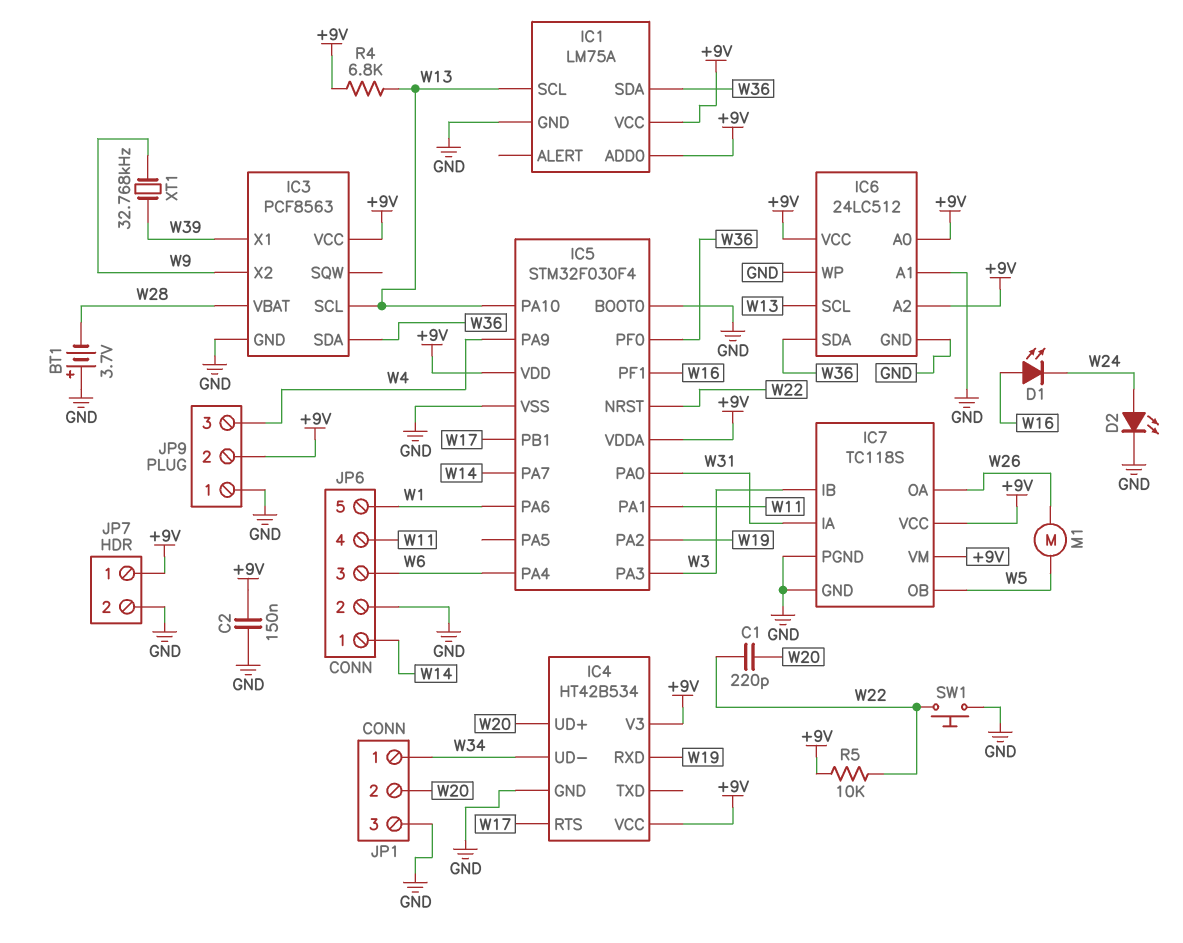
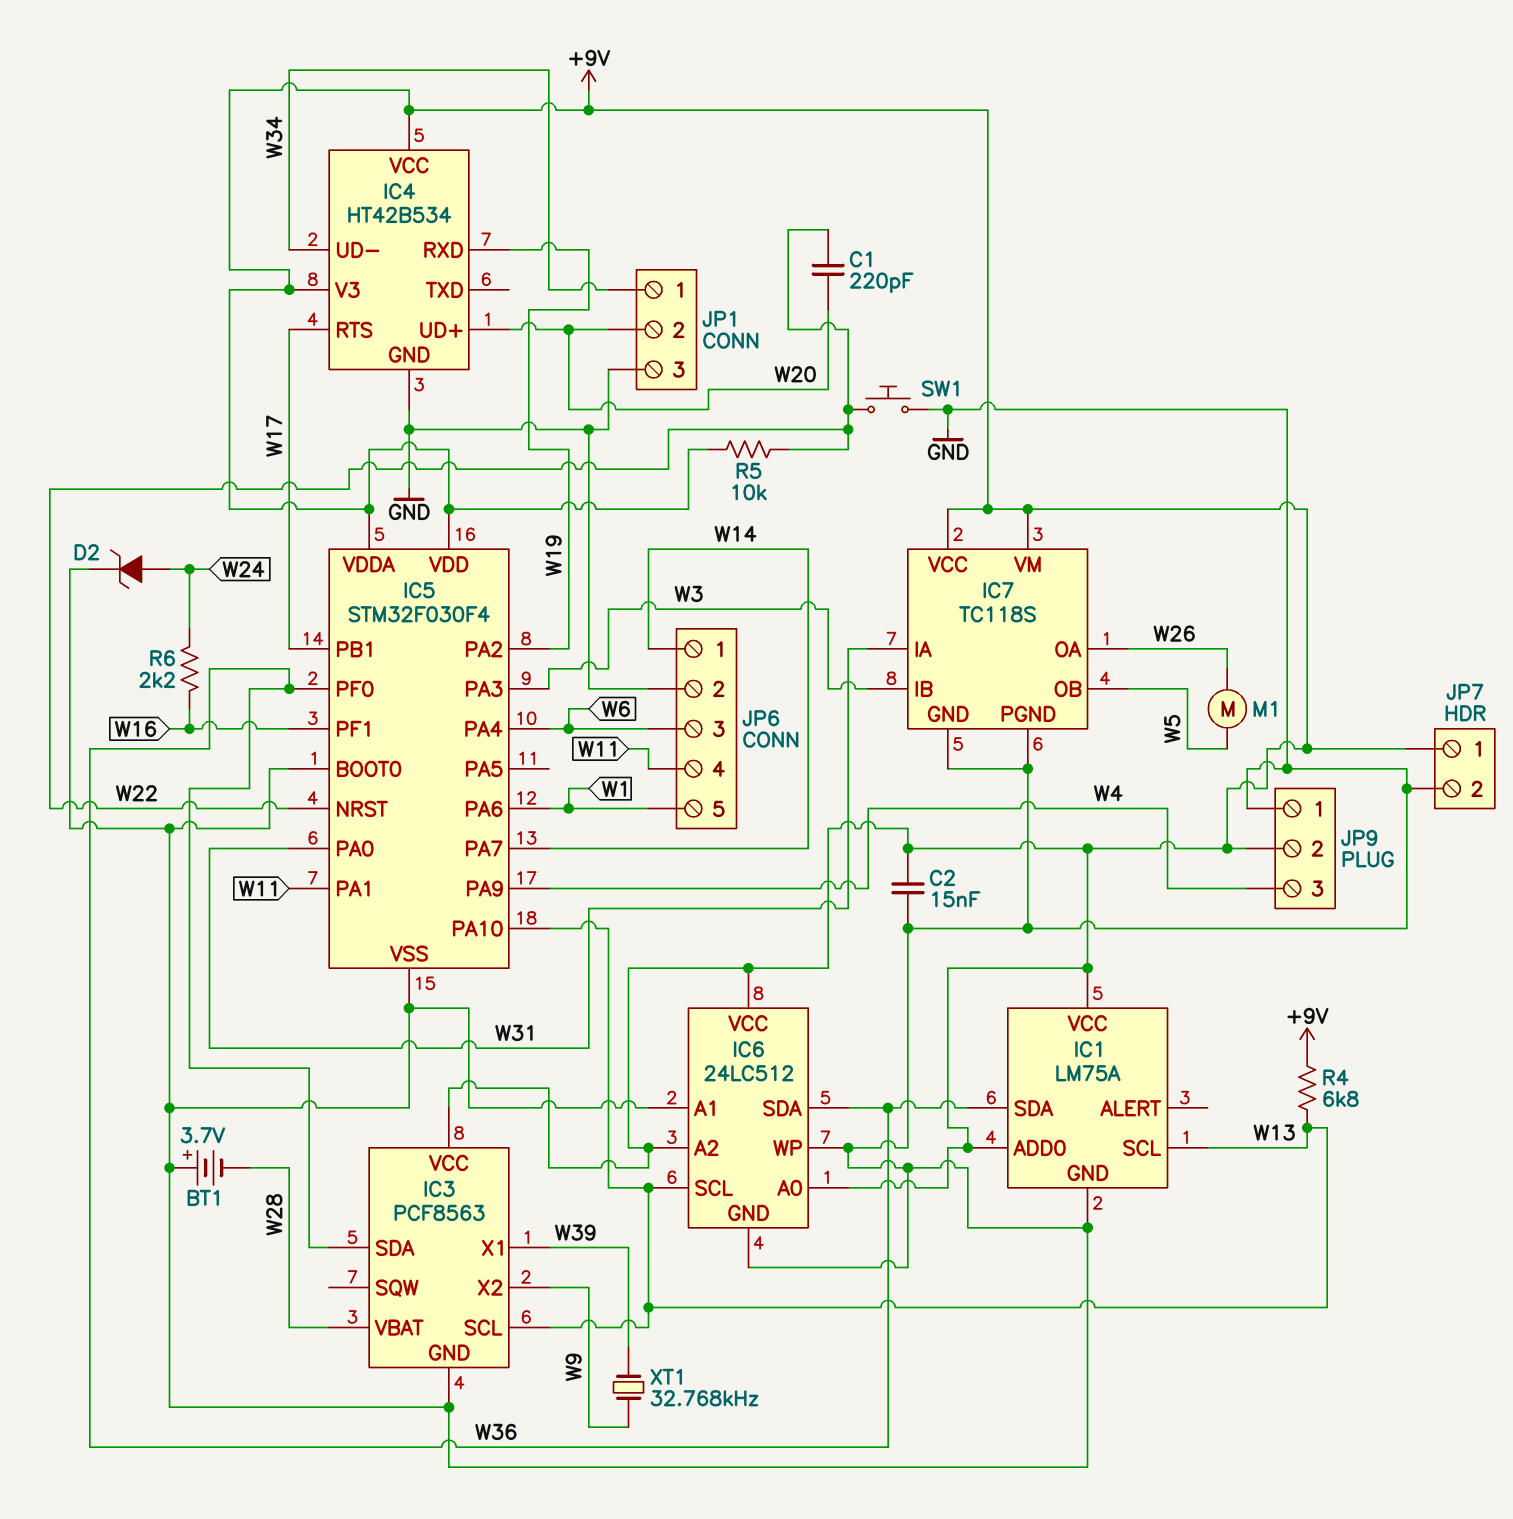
C2: 150nF (+9V, GND) -> 15nF (+9V, GND)
D1: LED (A W16, K W24) -> none
D2: LED (A W24, K GND) -> zener (A W24, K GND)
R6: none -> 2.2k (W16, W24)

